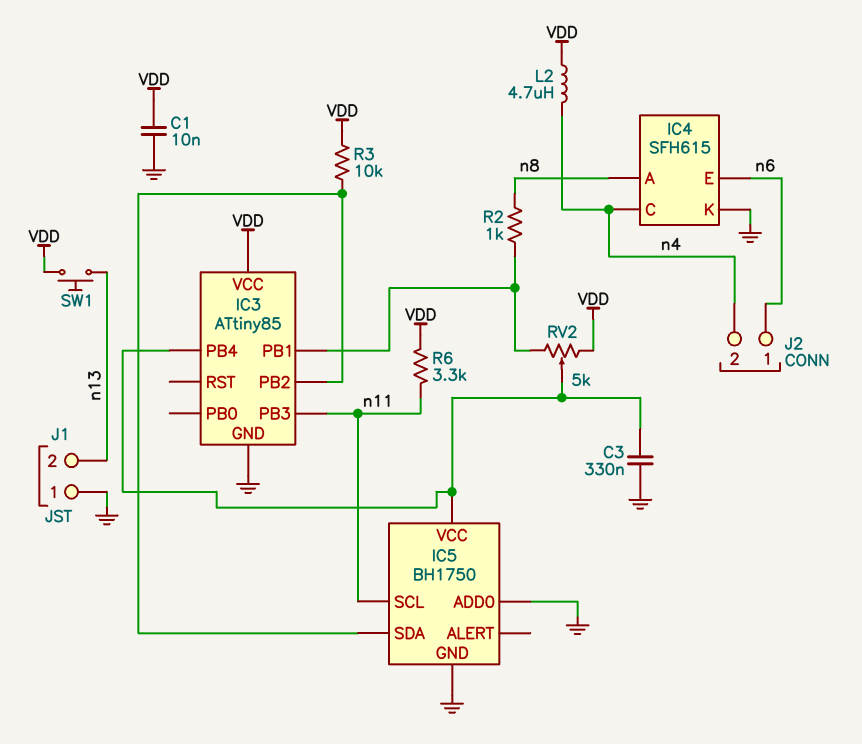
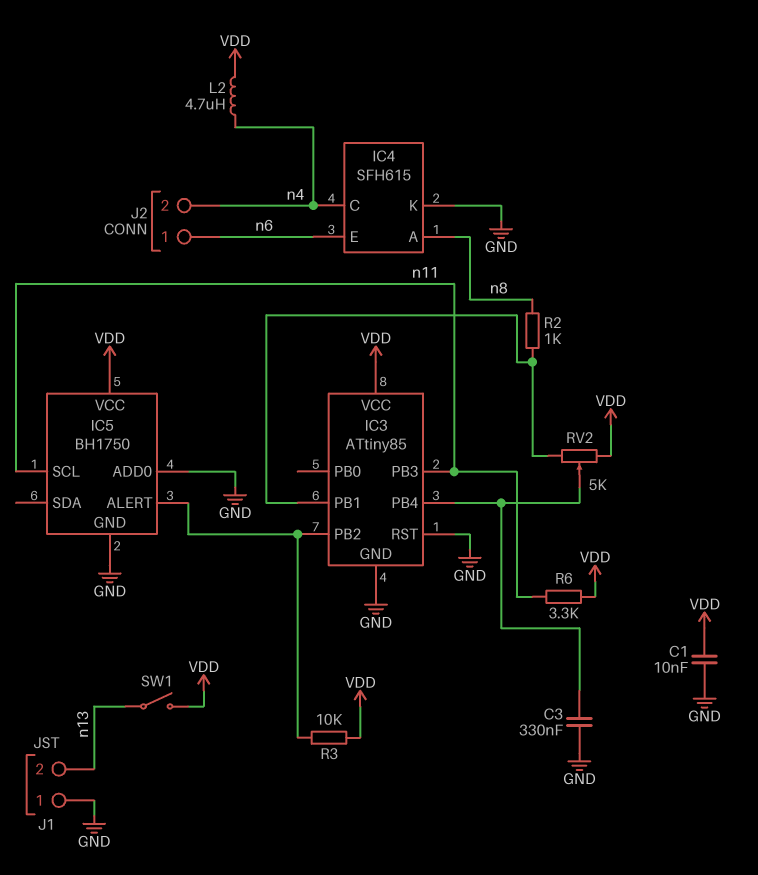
IC3 pin RST: none -> GND
IC5 pin ALERT: none -> IC3/PB2
IC5 pin SDA: IC3/PB2 -> none
IC5 pin VCC: IC3/PB4 -> VDD
SW1: button (VDD, n13) -> switch (VDD, n13)

